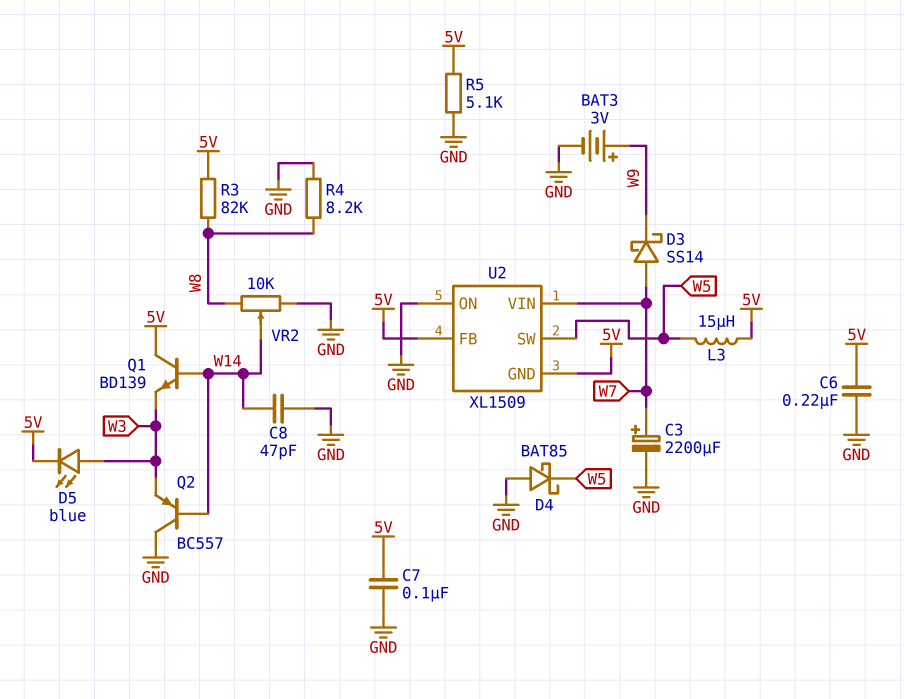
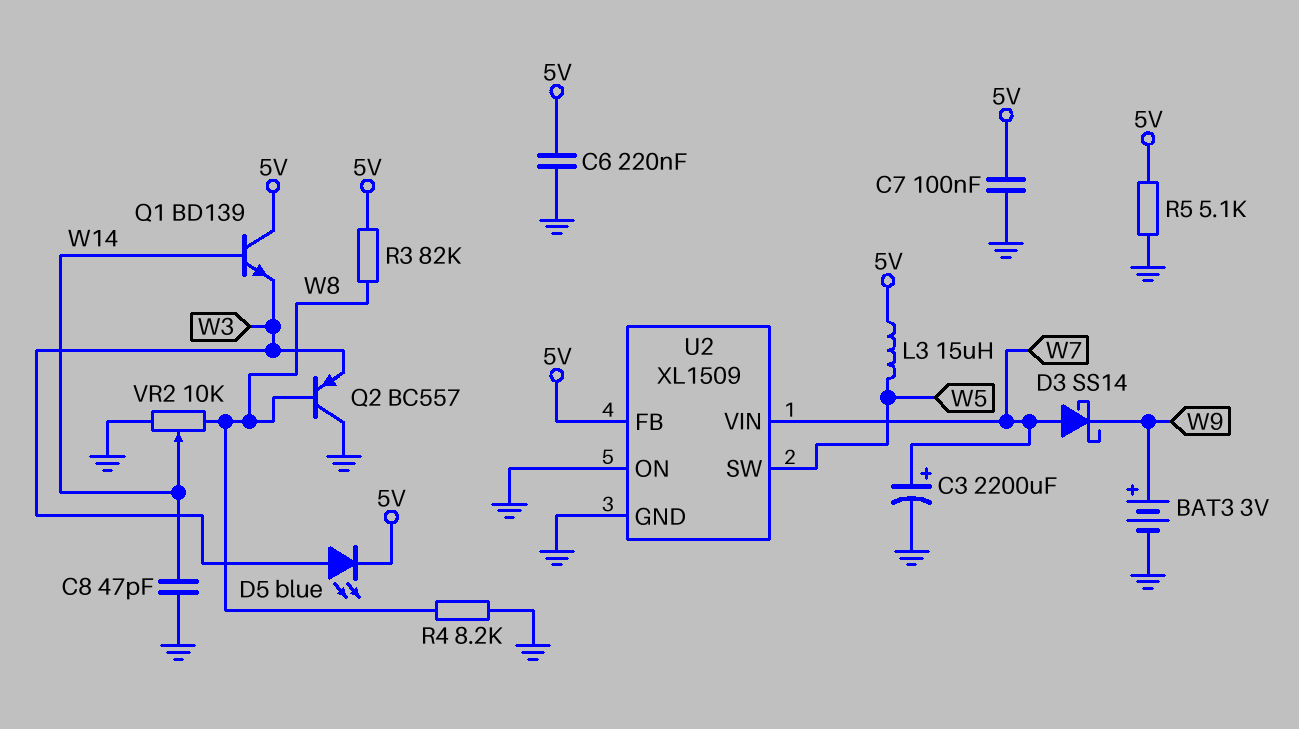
D4: schottky BAT85 (A GND, K W5) -> none
Q2: PNP BC557 (B W14, C GND, E W3) -> PNP BC557 (B W8, C GND, E W3)
U2 pin GND: 5V -> GND

